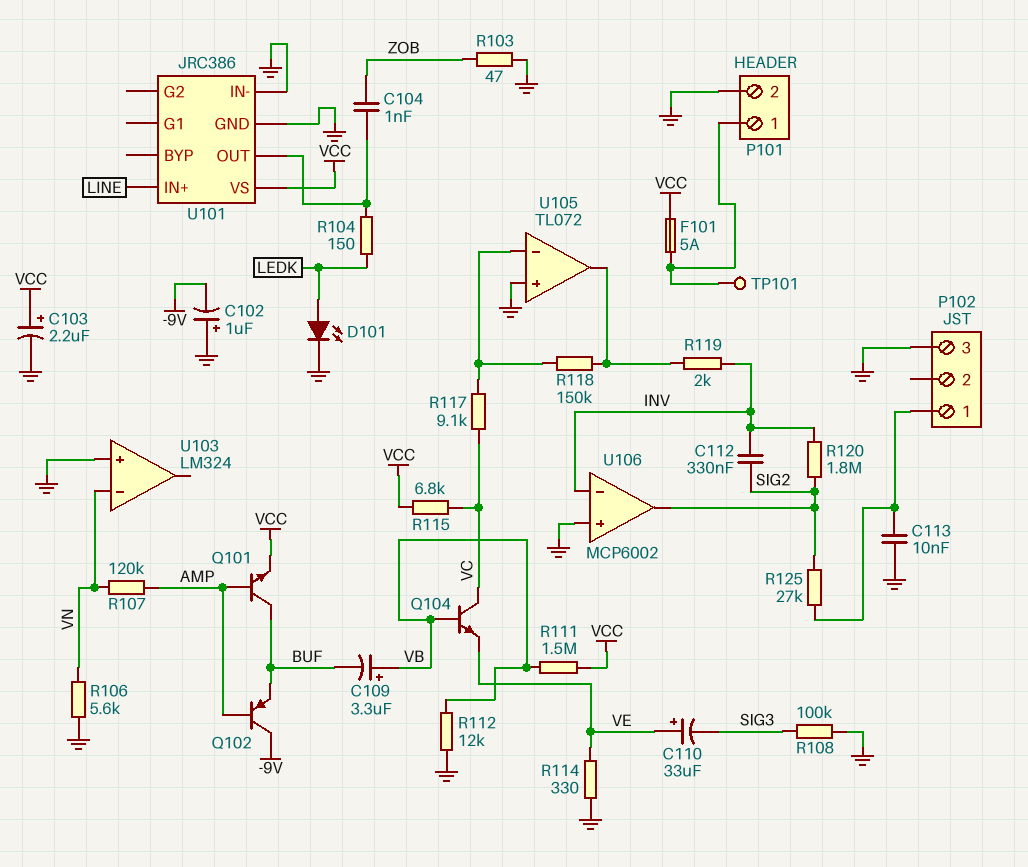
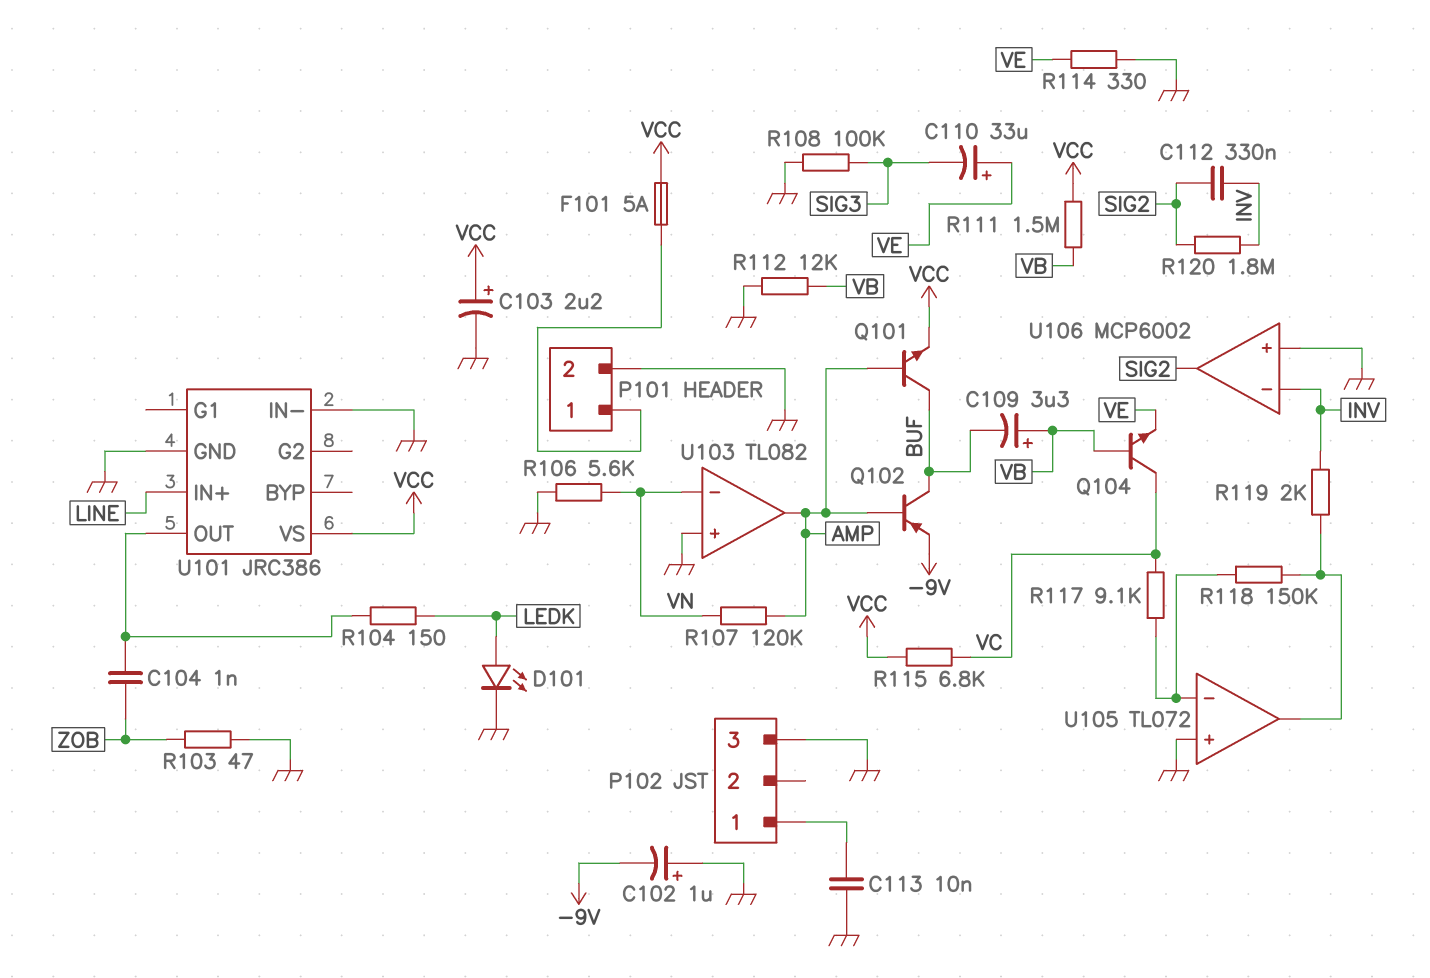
Q102: PNP (B AMP, C -9V, E BUF) -> PNP (B AMP, C BUF, E -9V)
R125: 27k (P102/1, SIG2) -> none
TP101: test point (P101/1) -> none
U103: LM324 -> TL082
U103 pin out: none -> AMP

